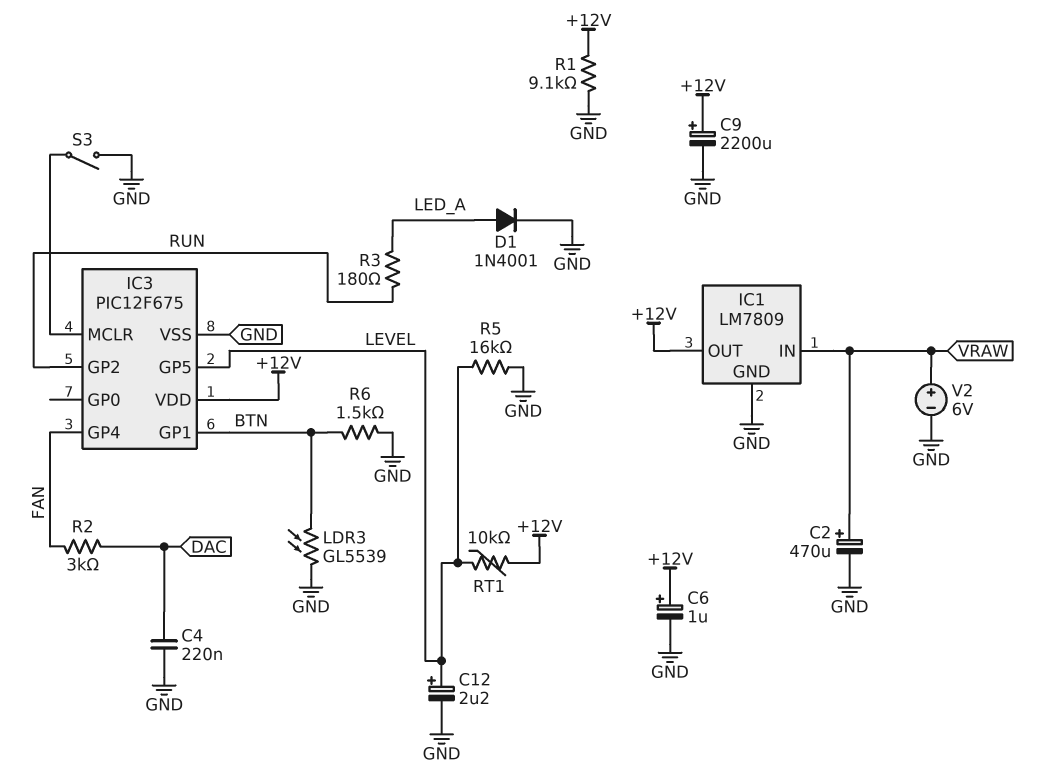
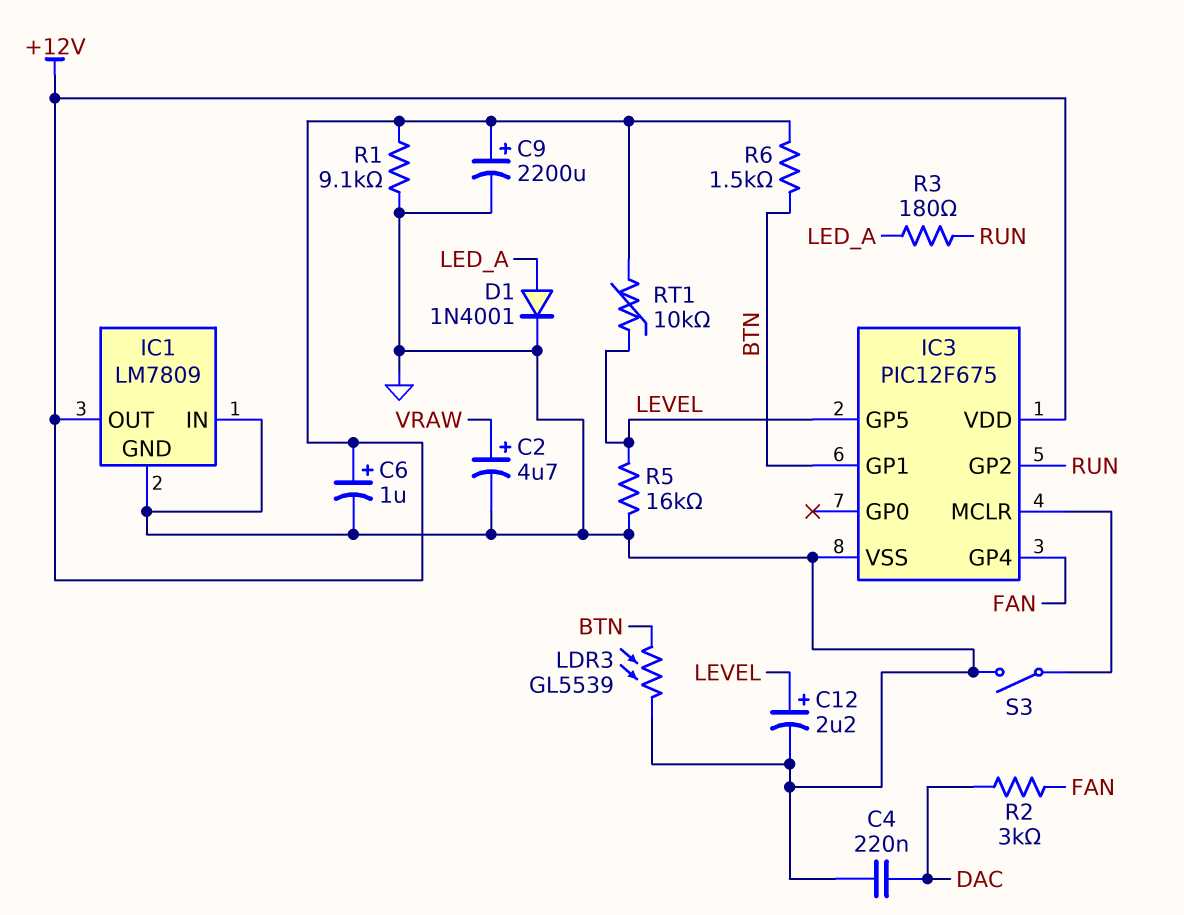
C2: 470uF (plus VRAW, minus GND) -> 4.7uF (plus VRAW, minus GND)
IC1 pin IN: VRAW -> GND
R6: 1.5k (BTN, GND) -> 1.5k (+12V, BTN)
V2: 6V (plus VRAW, minus GND) -> none

